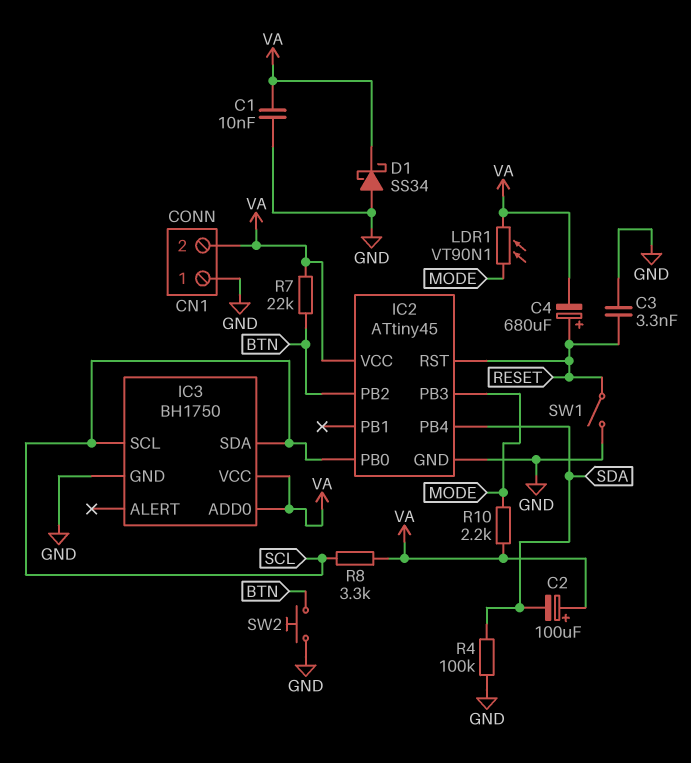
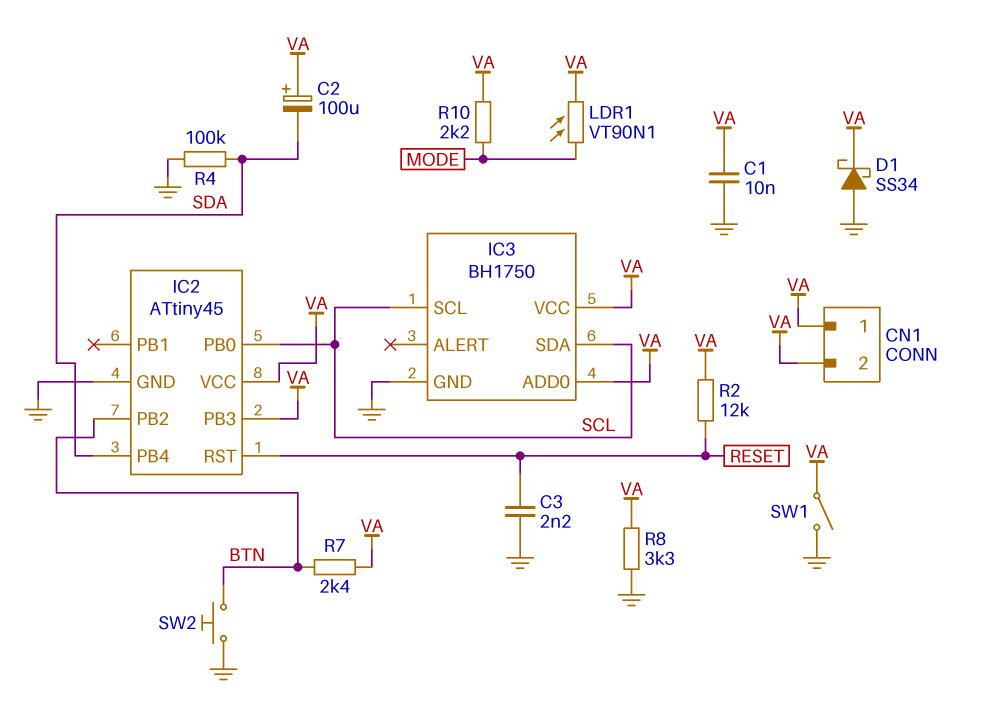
C3: 3.3nF (GND, RESET) -> 2.2nF (GND, RESET)
C4: 680uF (plus RESET, minus VA) -> none
CN1 pin 1: GND -> VA
IC2 pin PB3: MODE -> VA
R2: none -> 12k (RESET, VA)
R7: 22k (BTN, VA) -> 2.4k (BTN, VA)
R8: 3.3k (SCL, VA) -> 3.3k (GND, VA)
SW1: switch (GND, RESET) -> switch (GND, VA)

